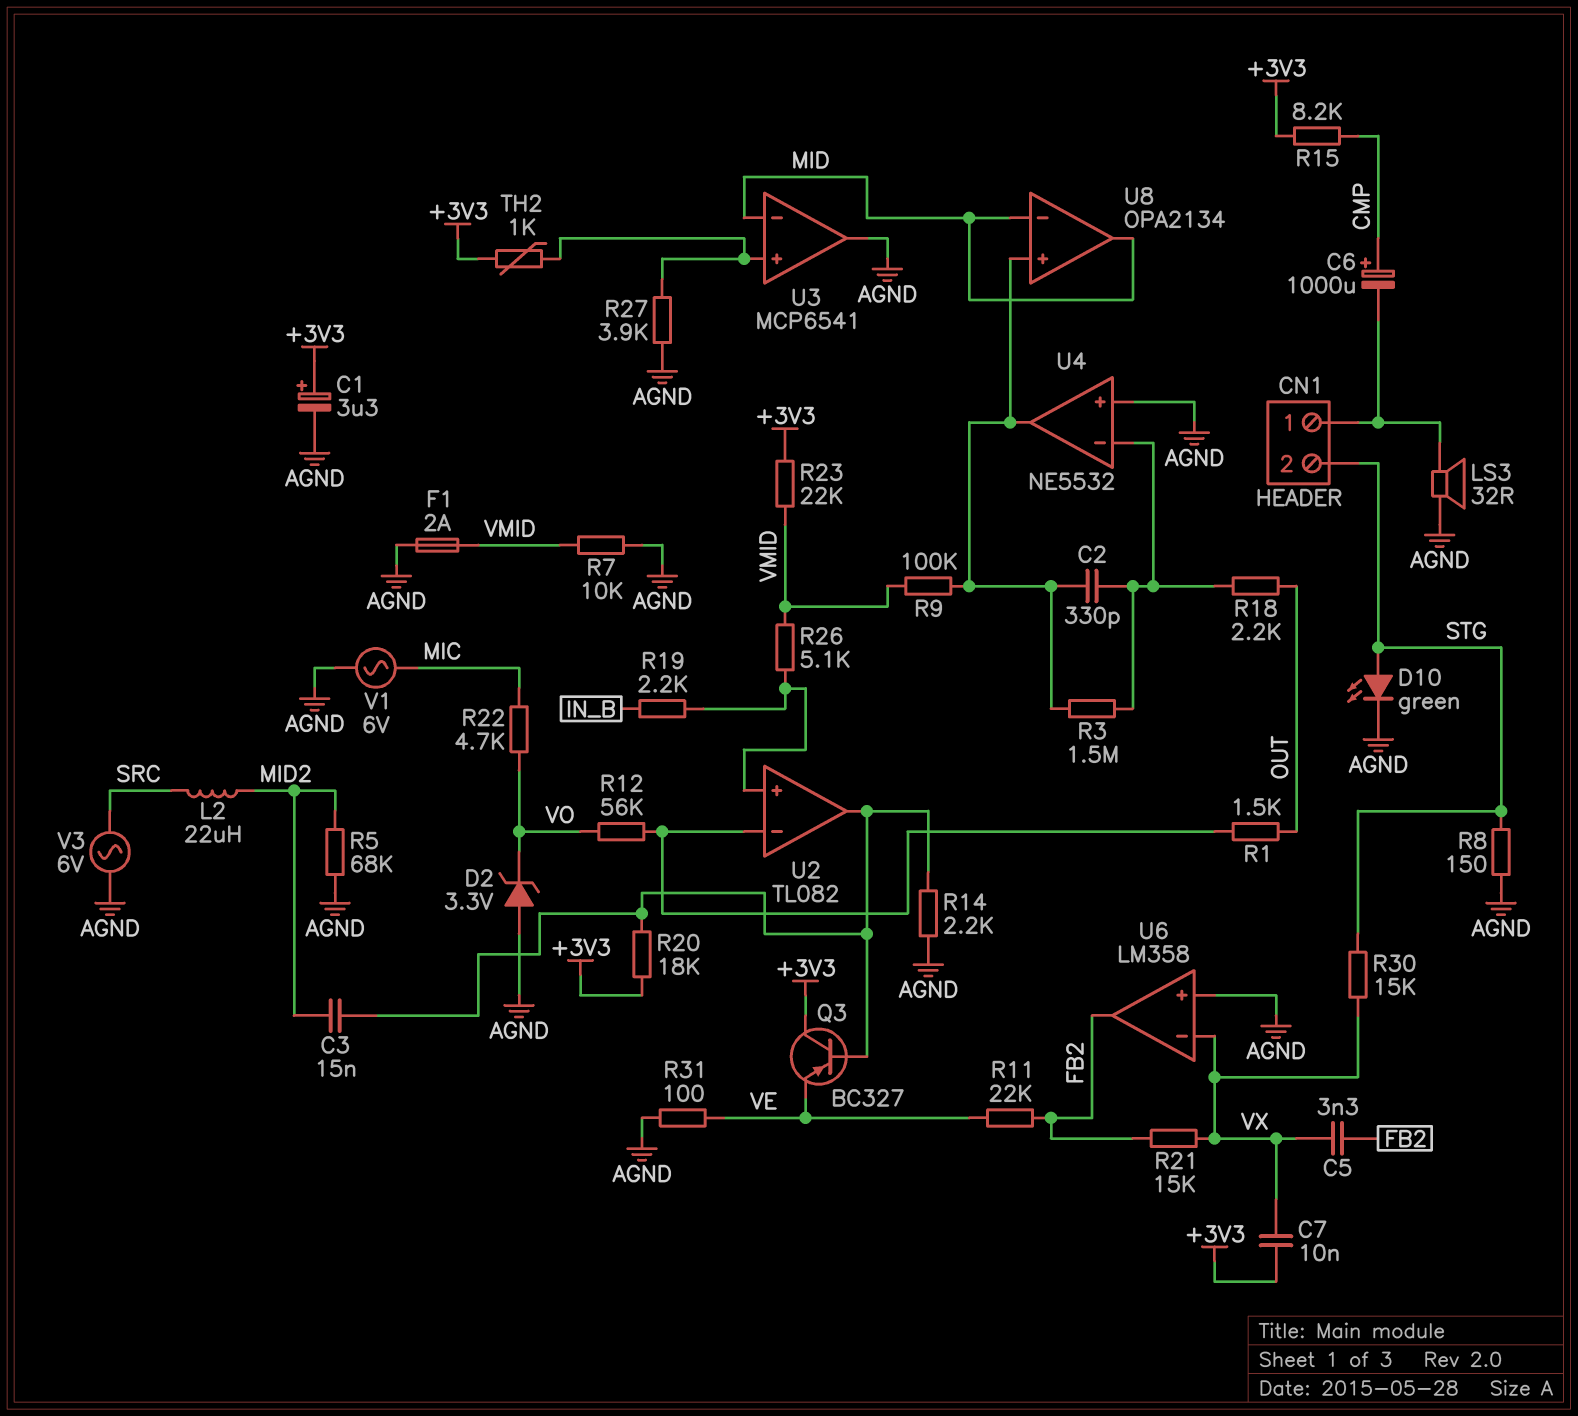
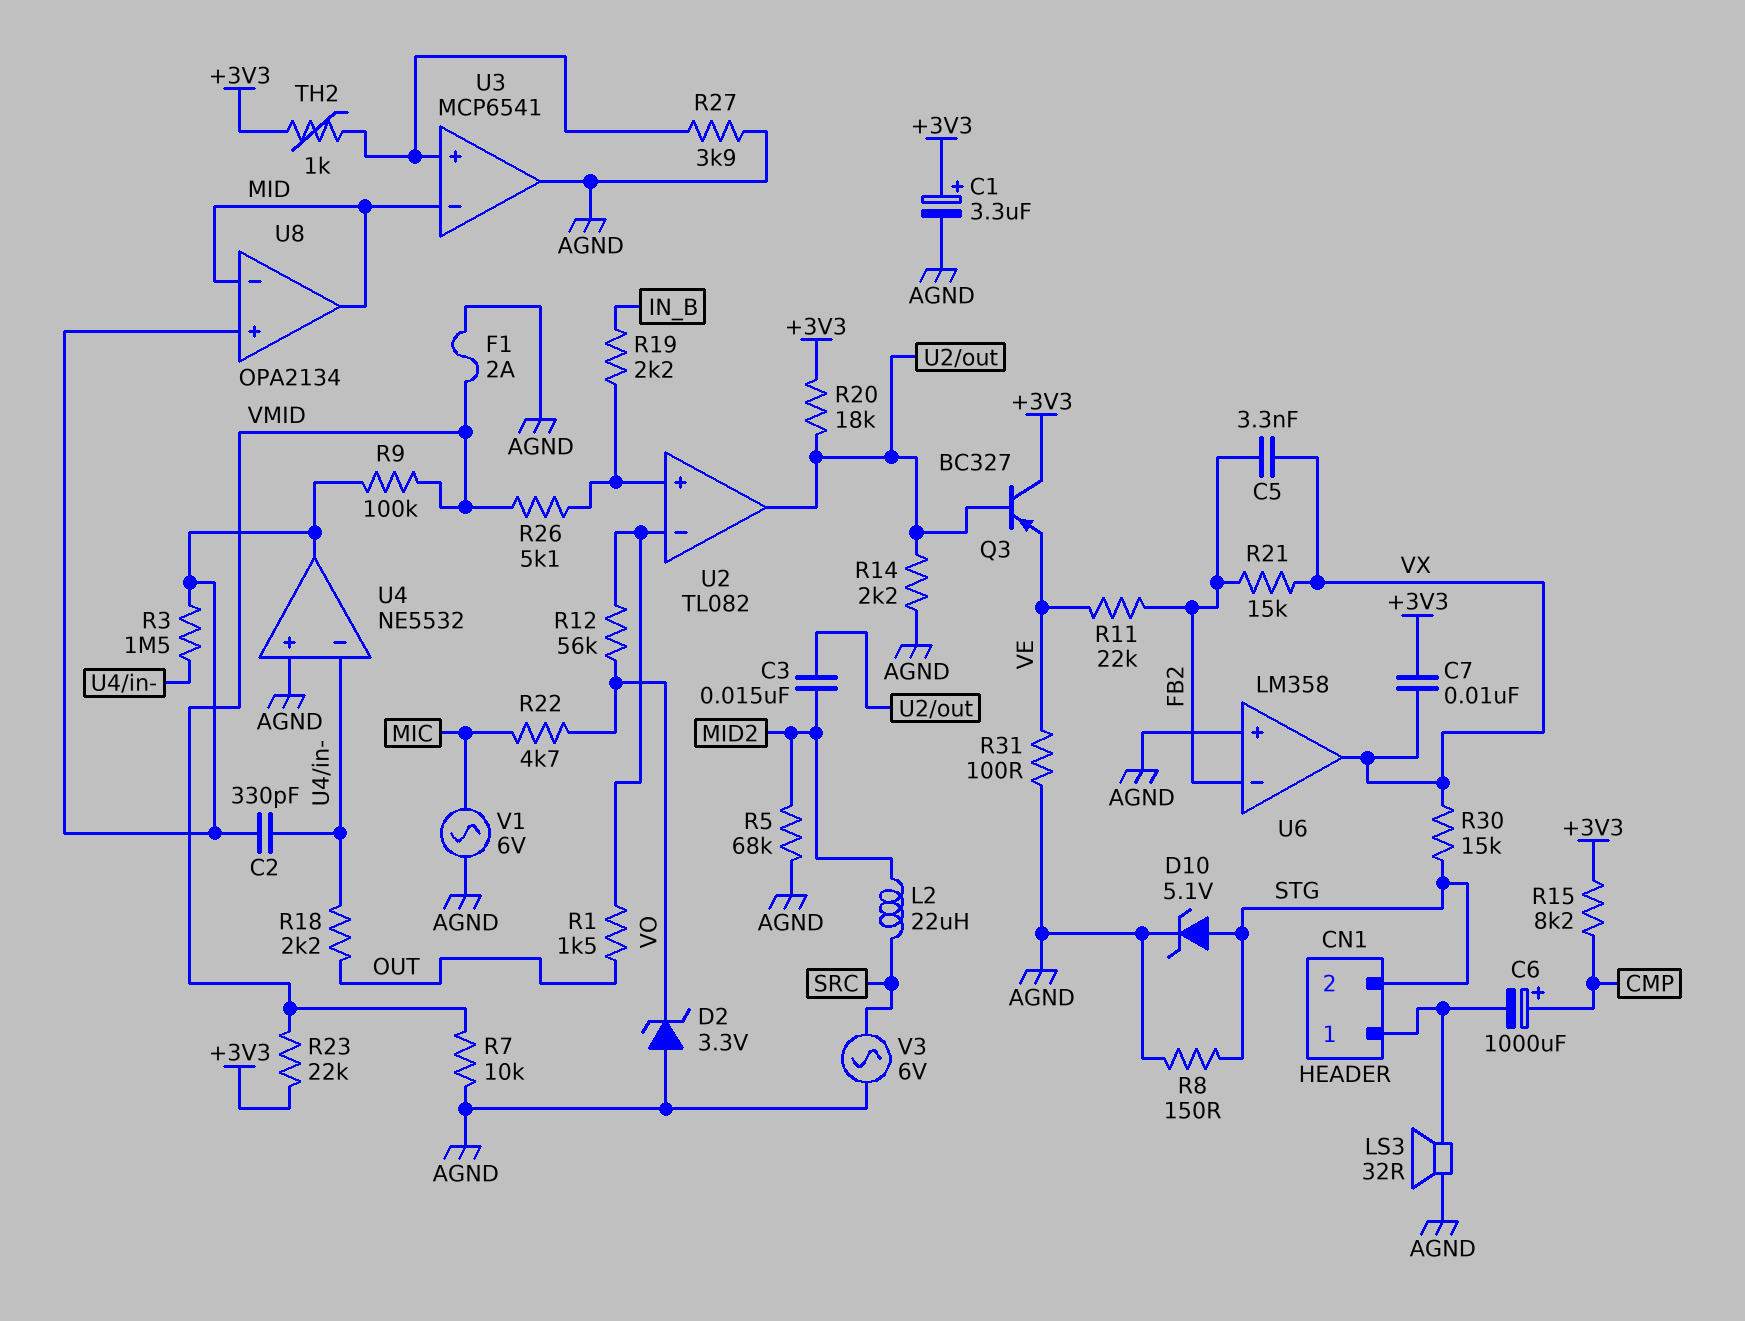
D10: LED green (A STG, K AGND) -> zener 5.1V (A STG, K AGND)
U6 pin in-: VX -> FB2
U6 pin out: FB2 -> VX

